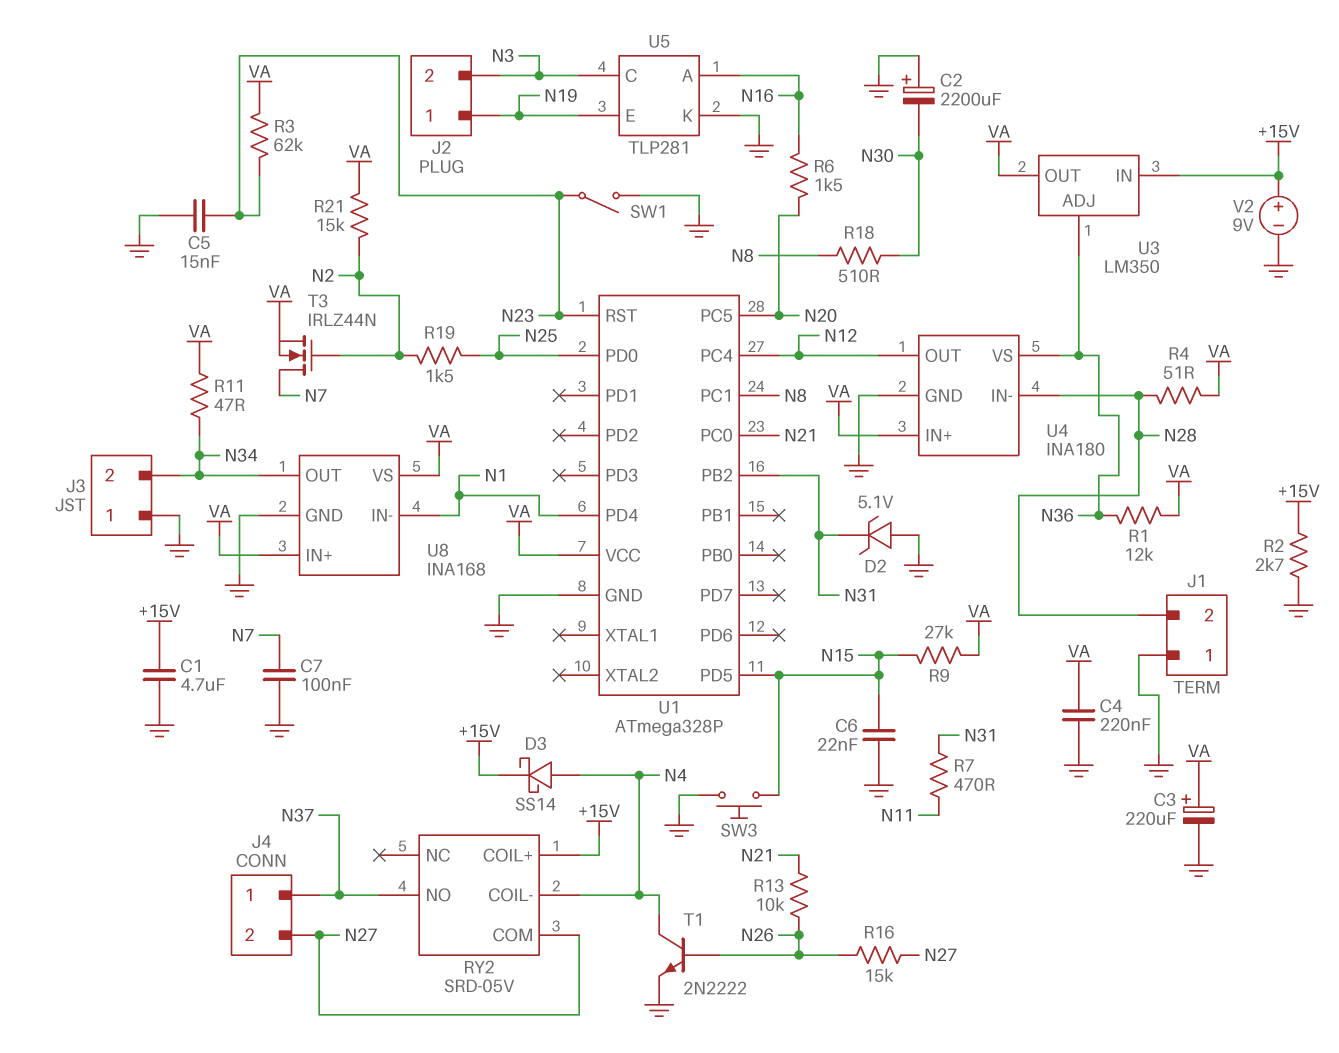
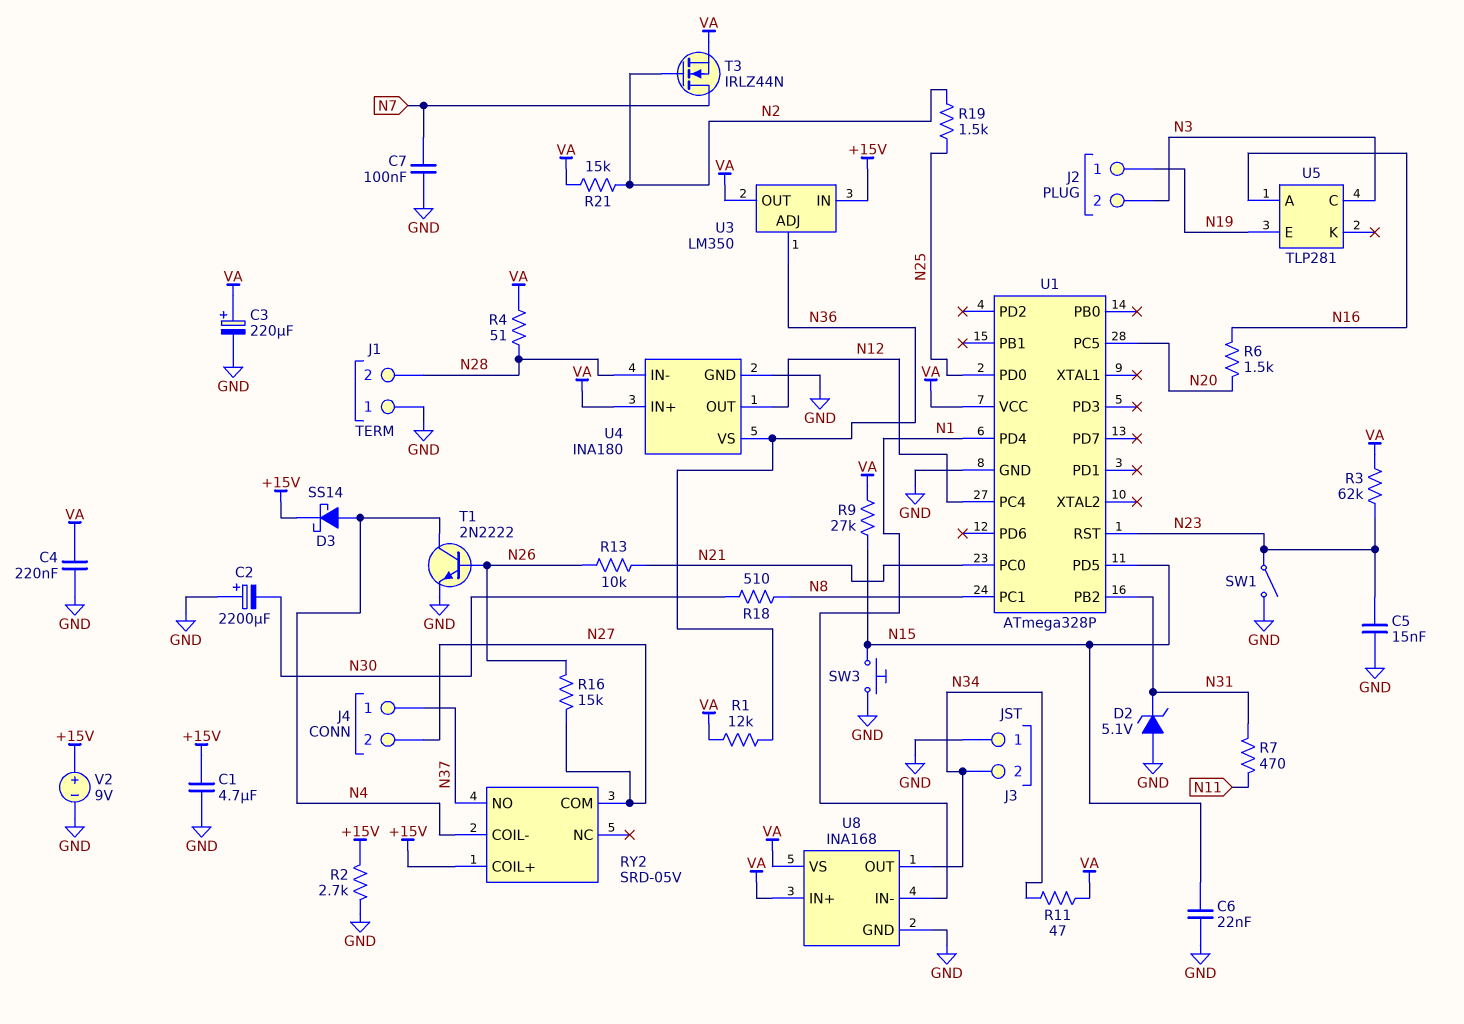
U5 pin K: GND -> none

